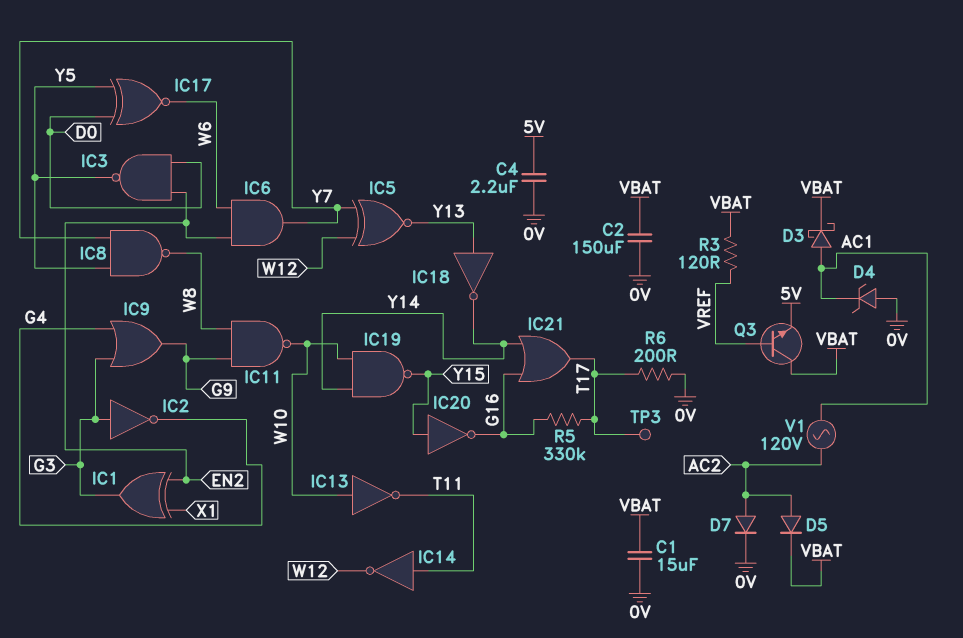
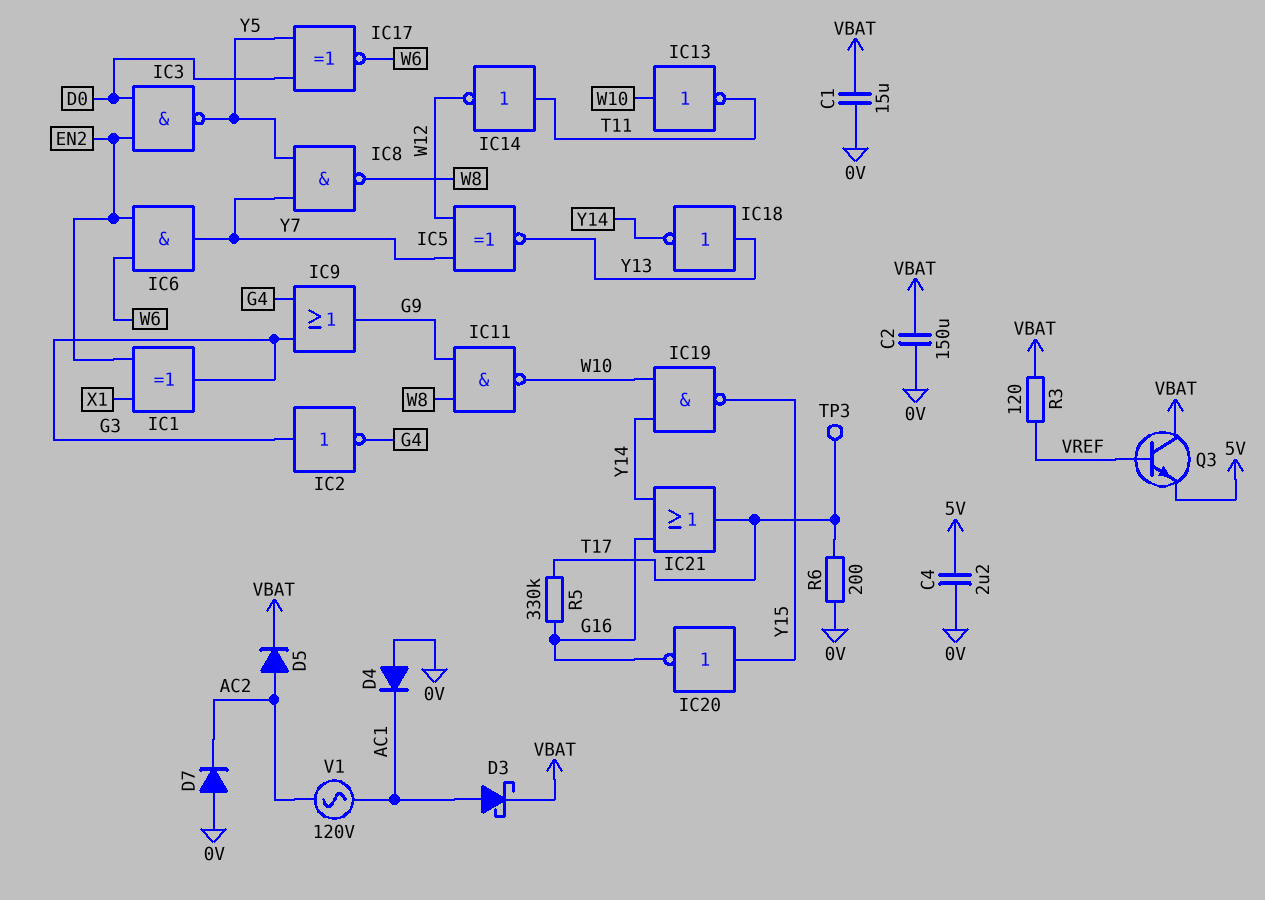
D4: zener (A 0V, K AC1) -> diode (A 0V, K AC1)
D7: diode (A AC2, K 0V) -> diode (A 0V, K AC2)

